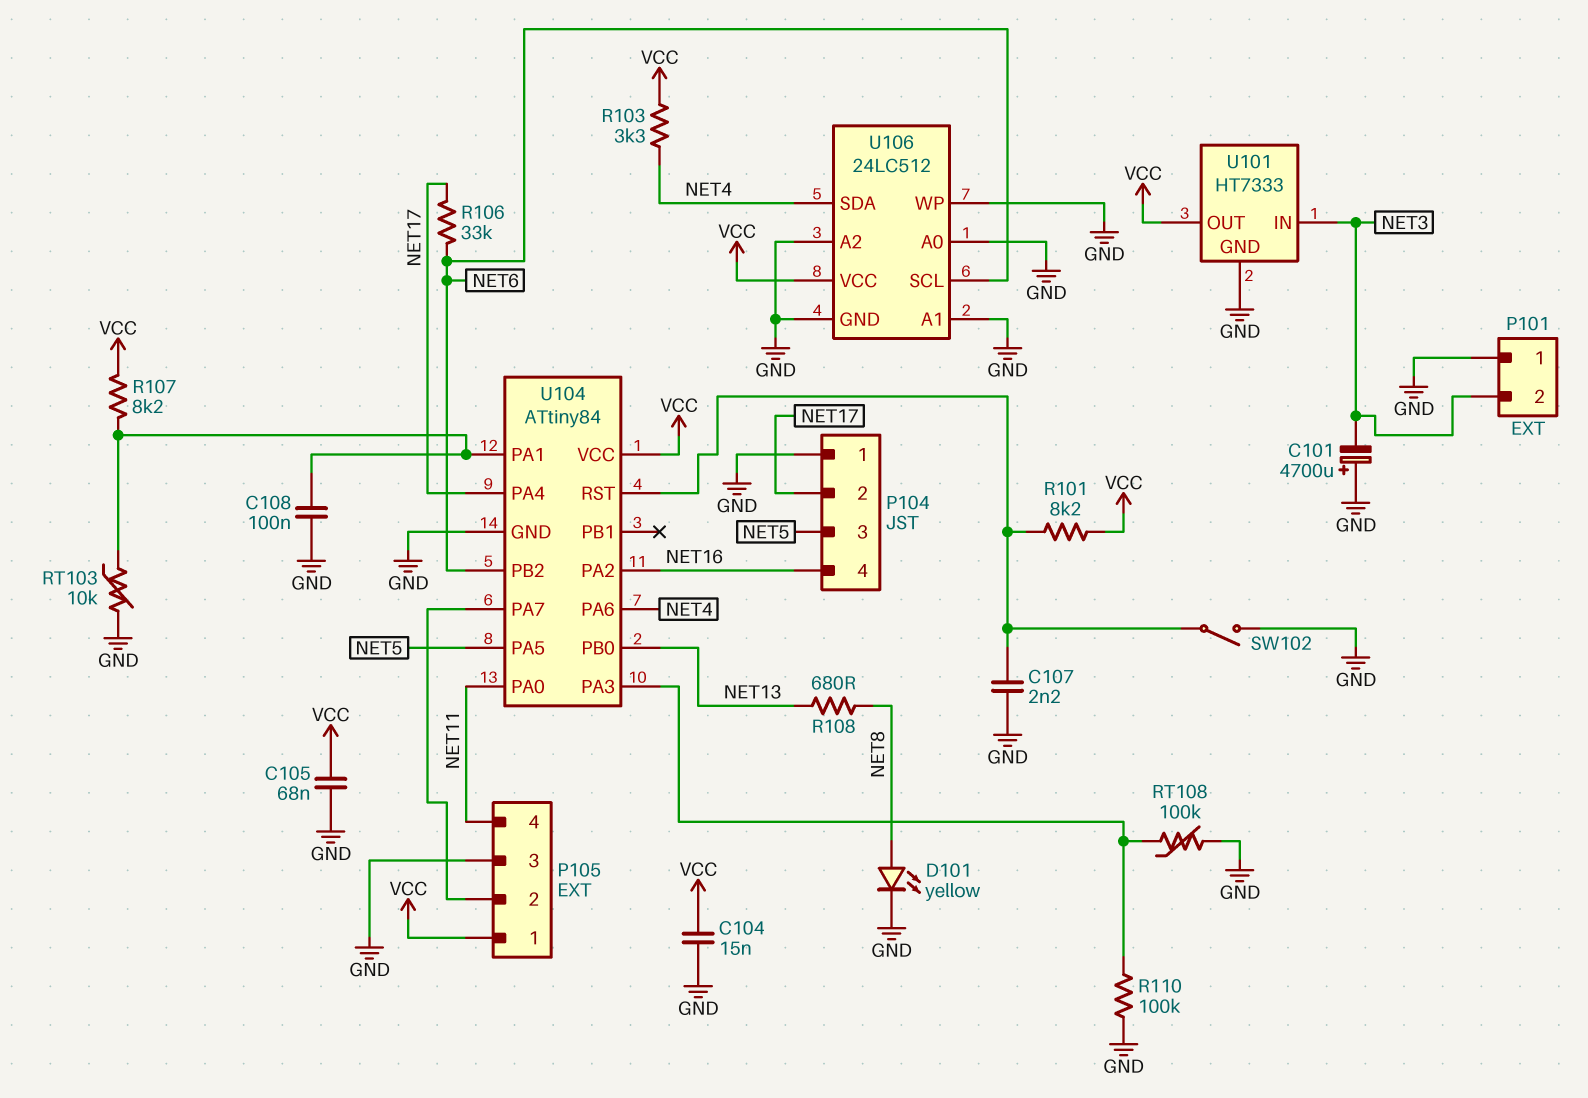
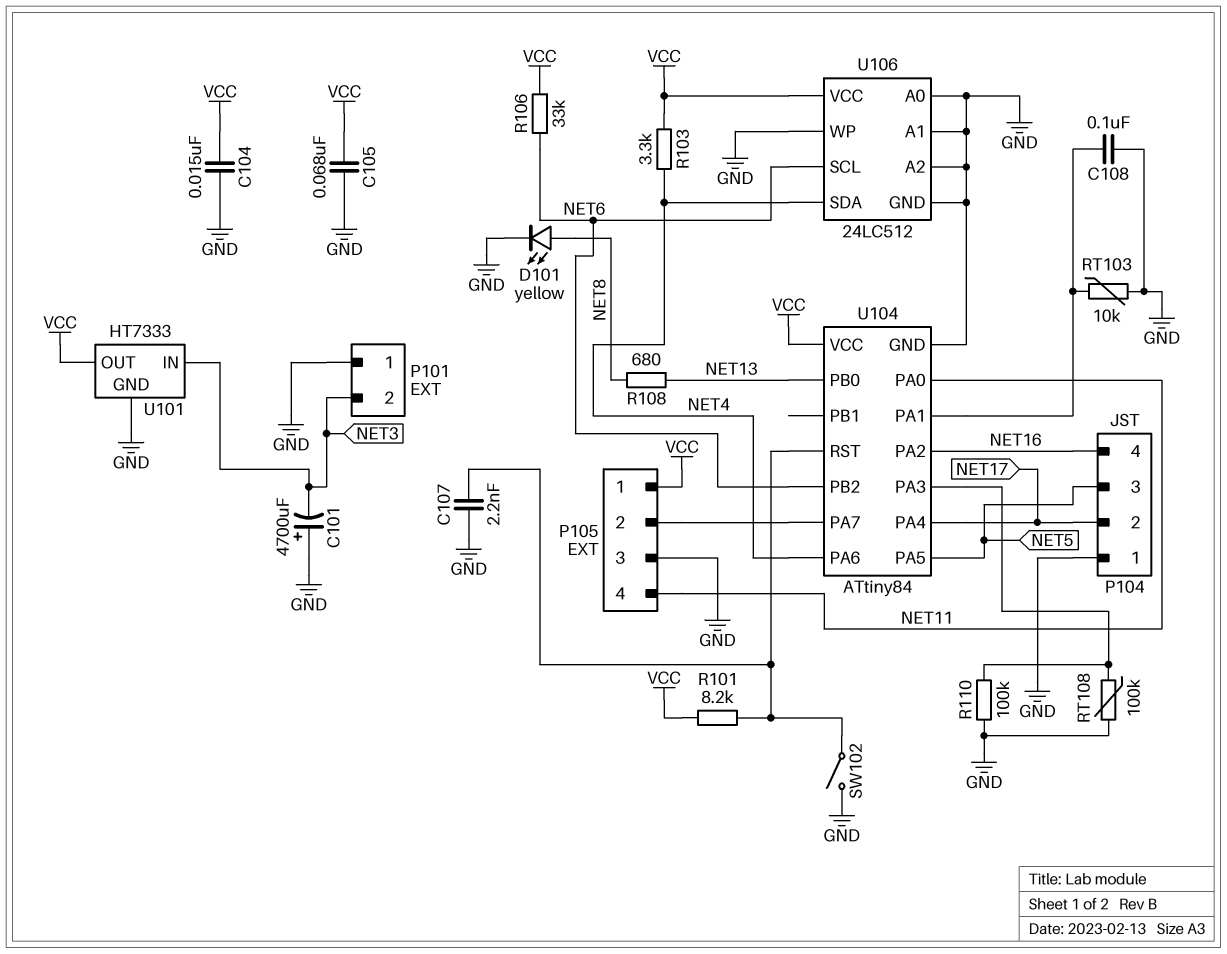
R106: 33k (NET6, NET17) -> 33k (NET6, VCC)
R107: 8.2k (U104/PA1, VCC) -> none

